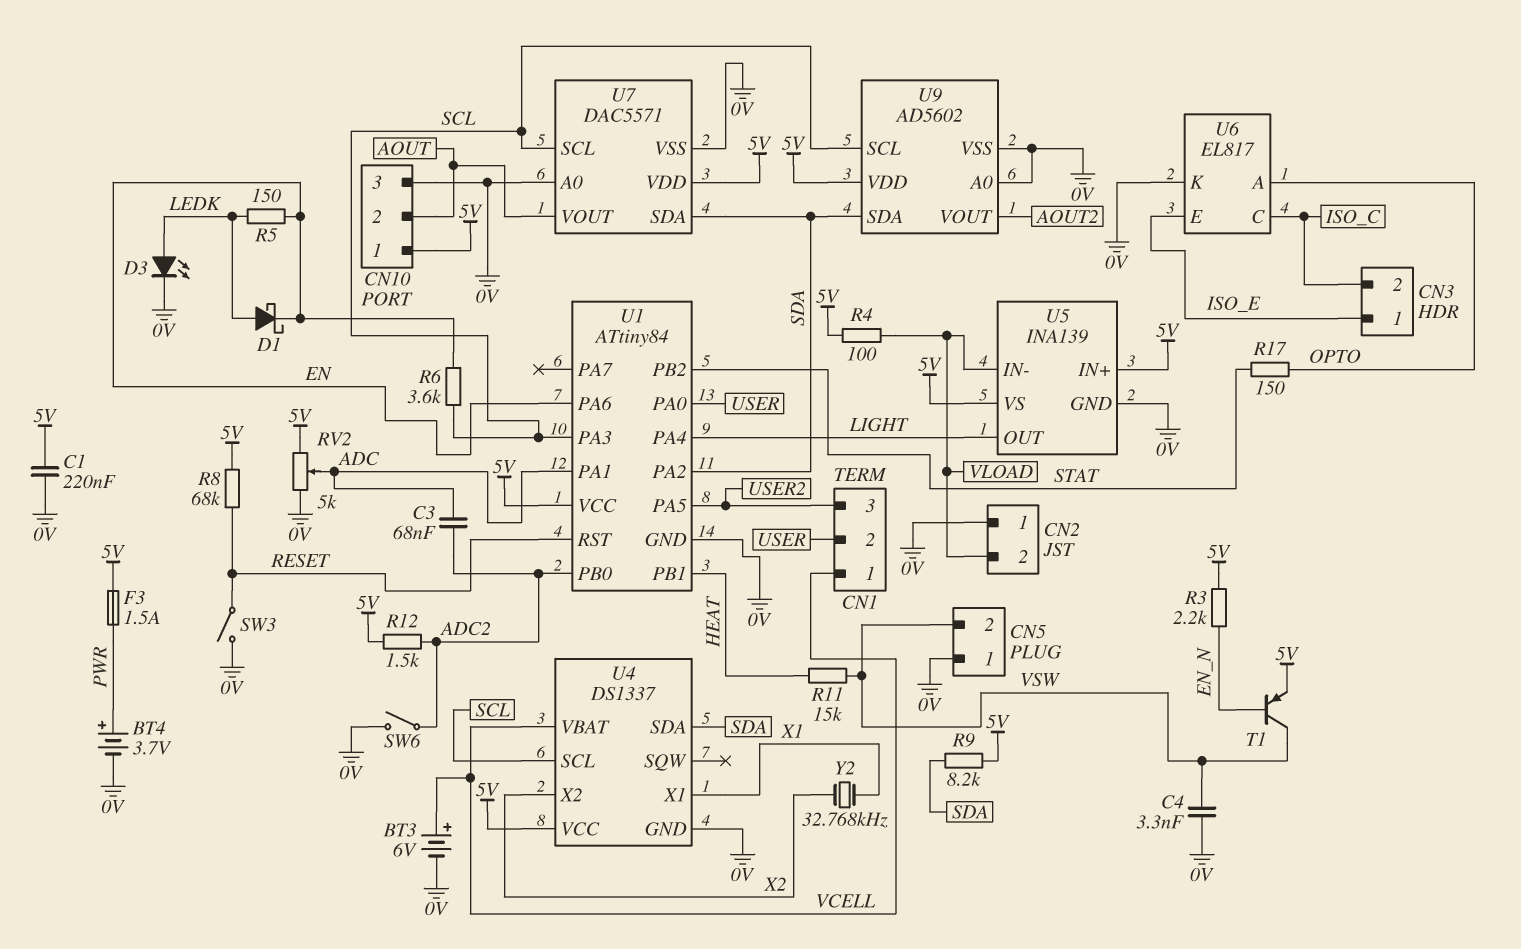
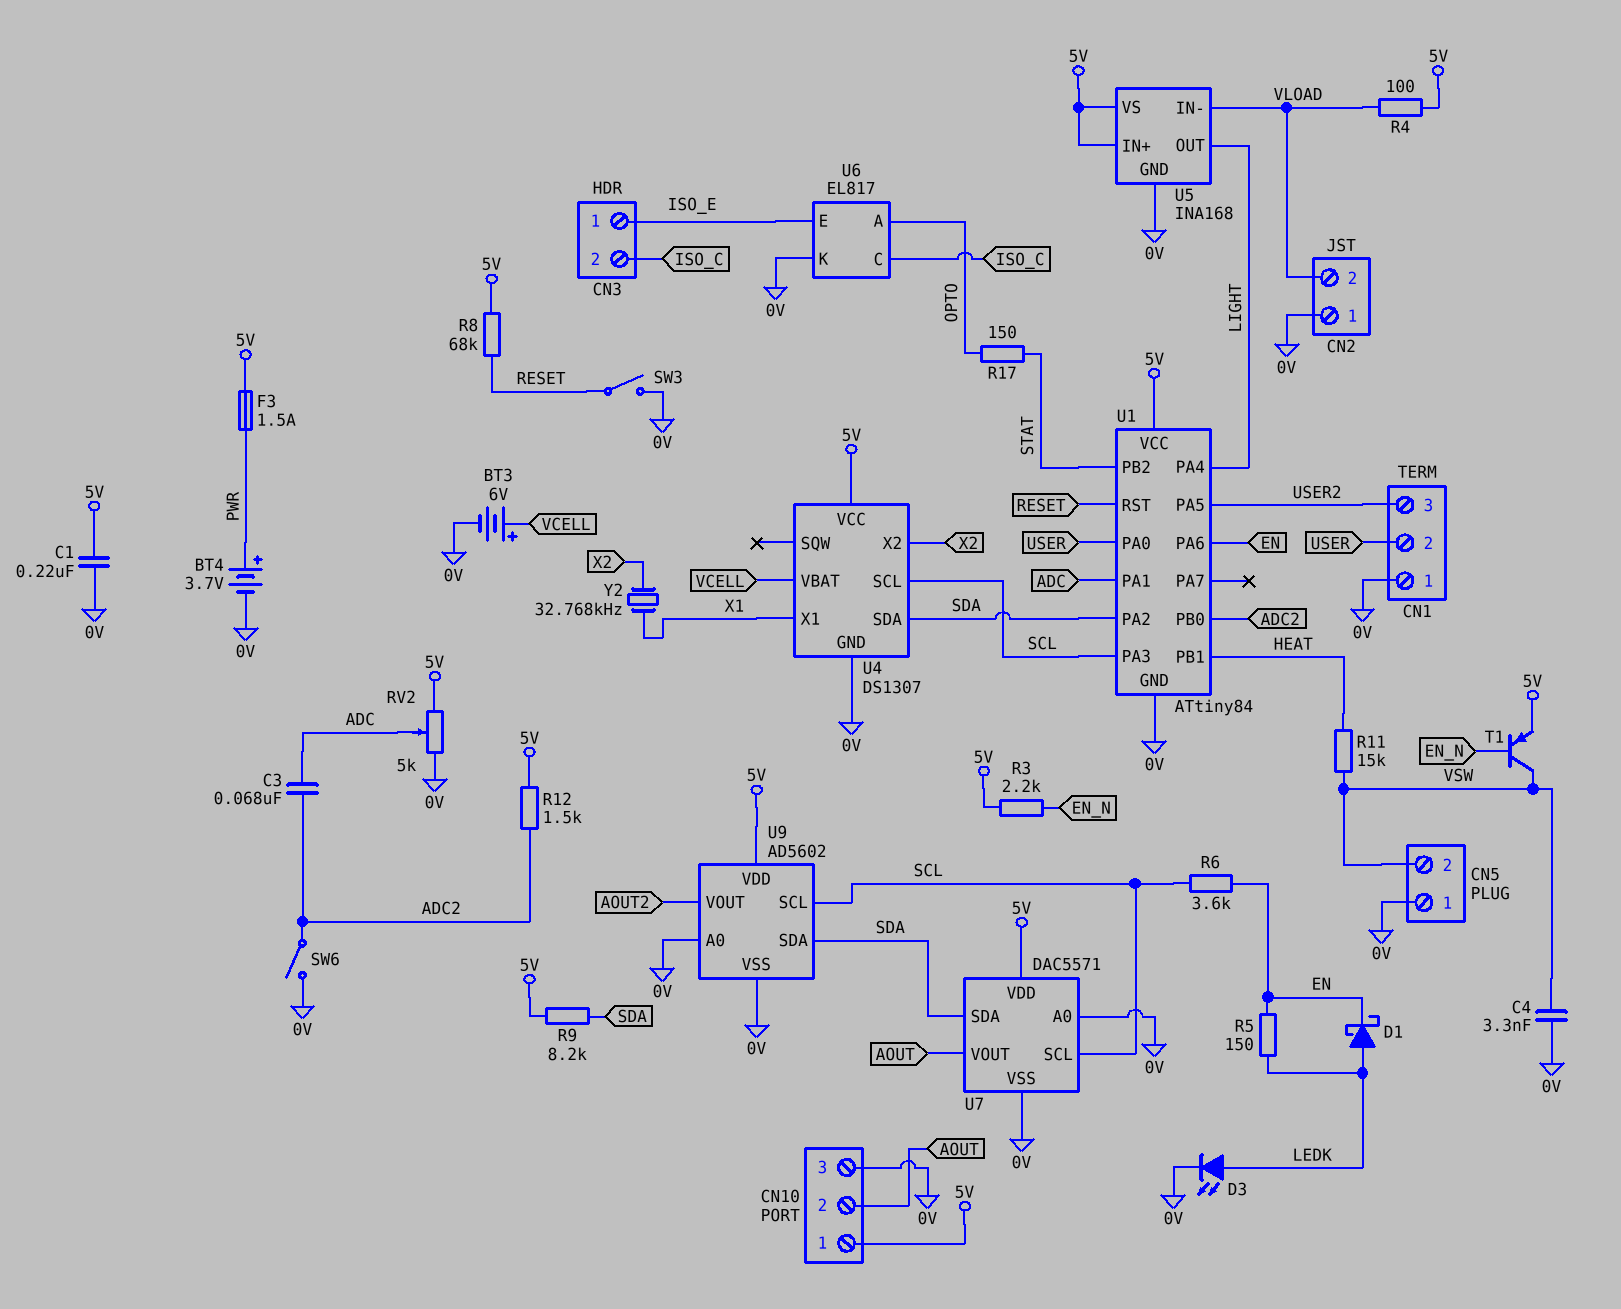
CN1 pin 1: VCELL -> 0V
U4: DS1337 -> DS1307
U5: INA139 -> INA168

